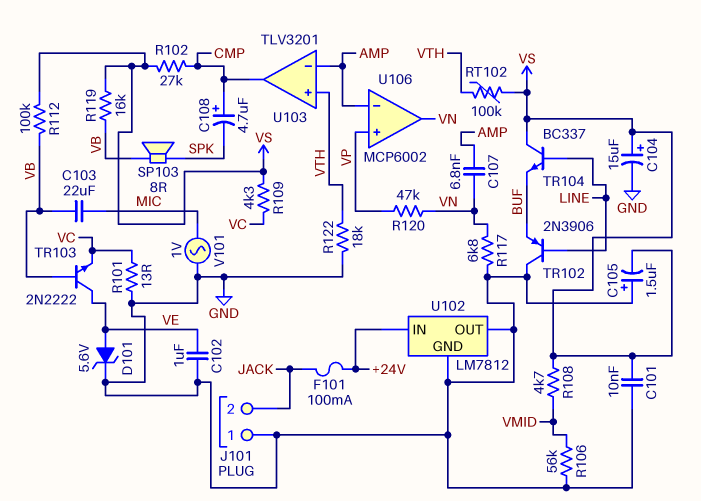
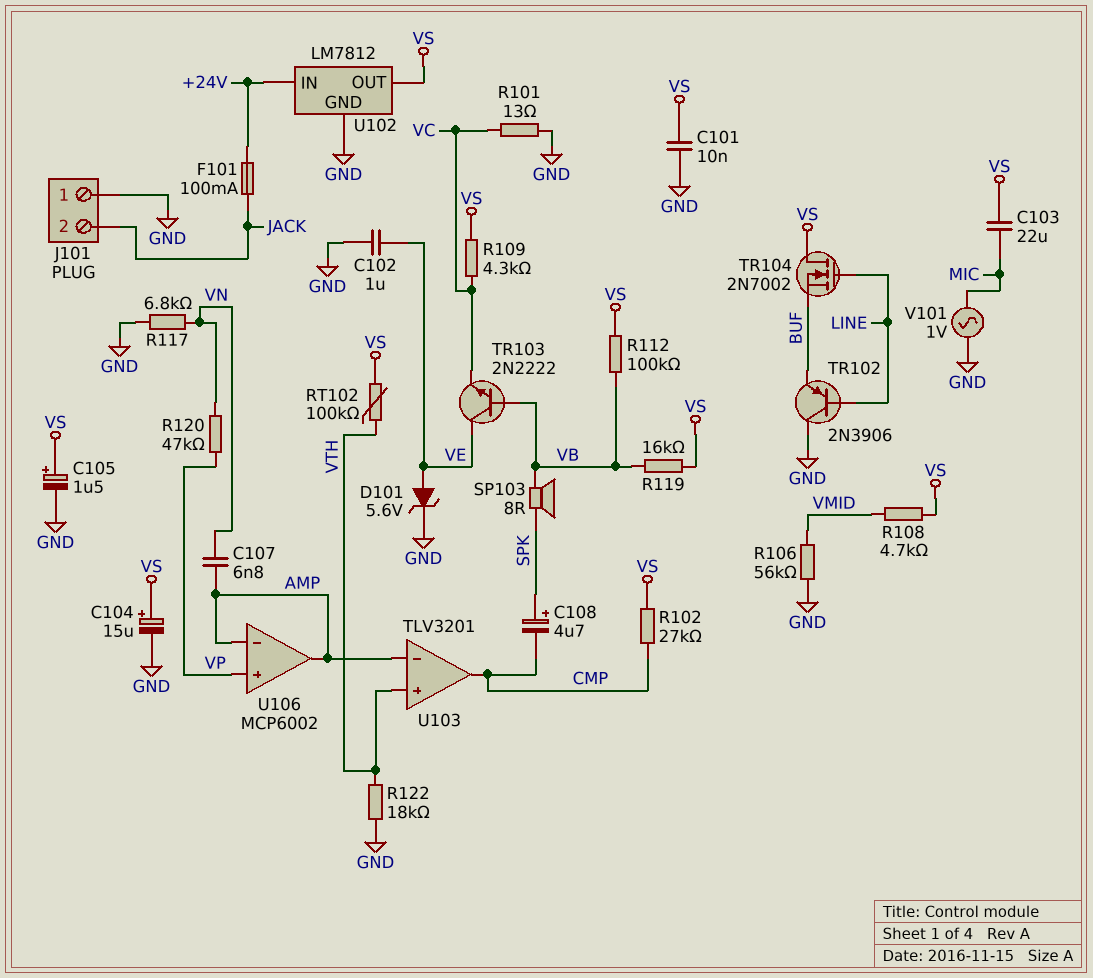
C103: 22uF (MIC, VB) -> 22uF (MIC, VS)
C105: 1.5uF (plus GND, minus VS) -> 1.5uF (plus VS, minus GND)
C108: 4.7uF (plus CMP, minus SPK) -> 4.7uF (plus SPK, minus CMP)
TR104: NPN BC337 (B LINE, C VS, E BUF) -> NMOS 2N7002 (G LINE, D VS, S BUF)
U102 pin OUT: GND -> VS
U106 pin out: VN -> AMP

